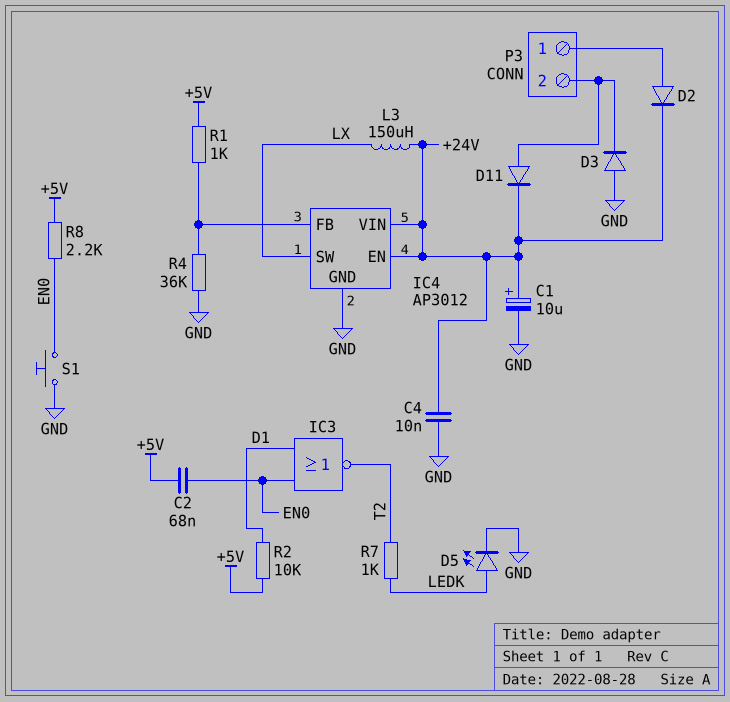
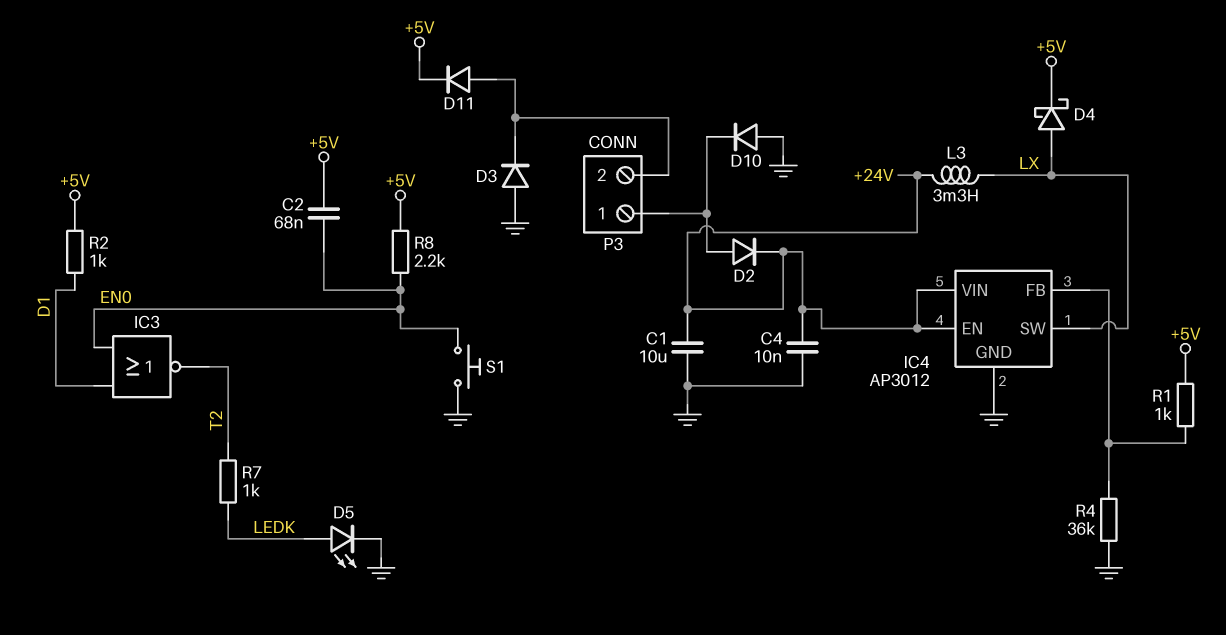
C1: 10uF (plus +24V, minus GND) -> 10uF (+24V, GND)
D4: none -> schottky (A LX, K +5V)
D10: none -> diode (A GND, K P3/1)
D11: diode (A P3/2, K +24V) -> diode (A P3/2, K +5V)
L3: 150uH (+24V, LX) -> 3.3mH (+24V, LX)
R2: 10k (+5V, D1) -> 1k (+5V, D1)

